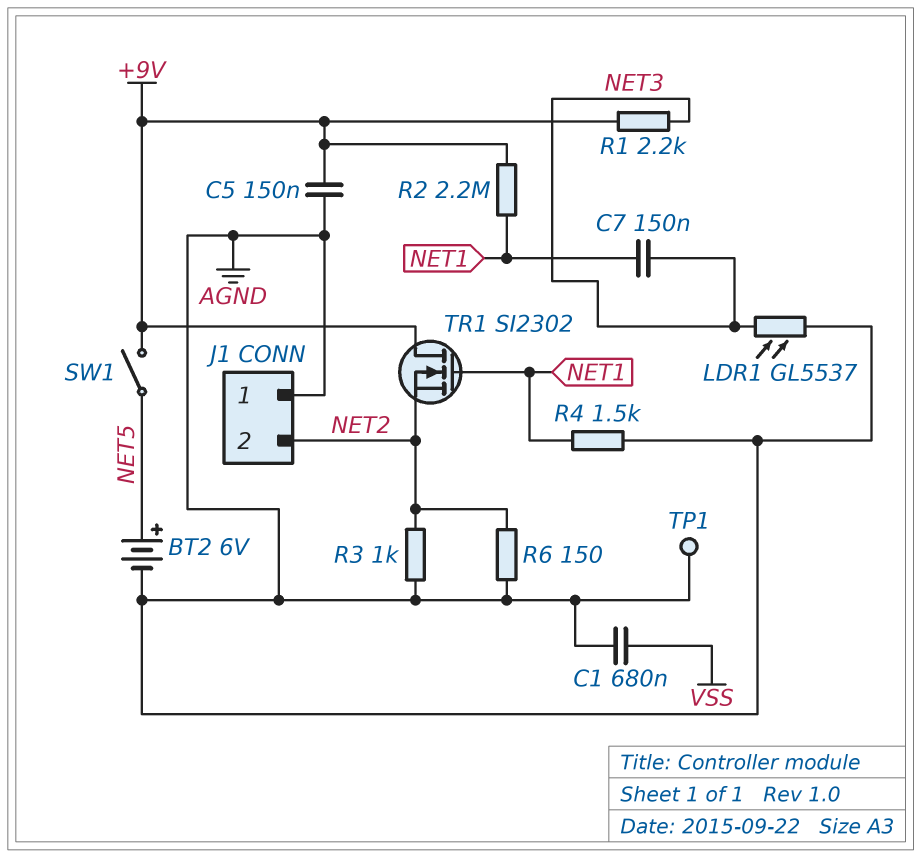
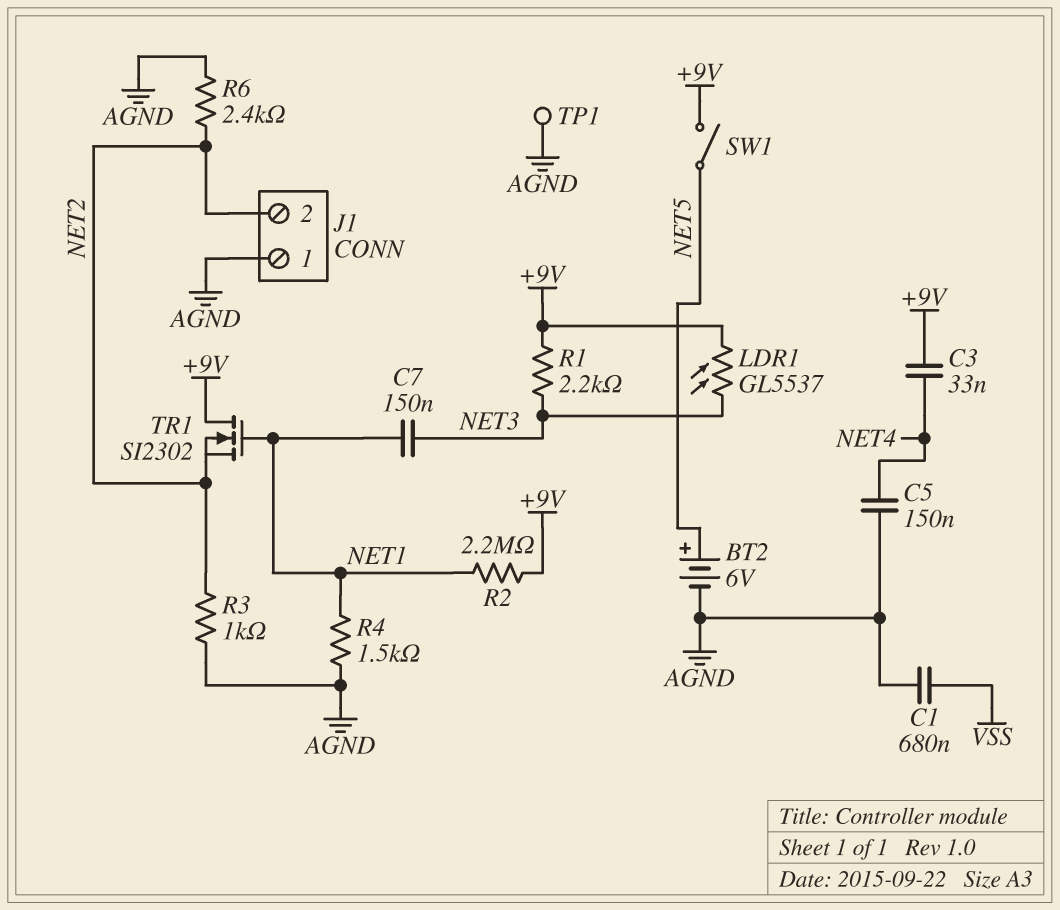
C3: none -> 33nF (+9V, NET4)
C5: 150nF (+9V, AGND) -> 150nF (AGND, NET4)
LDR1: GL5537 (AGND, NET3) -> GL5537 (+9V, NET3)
R6: 150 (AGND, NET2) -> 2.4k (AGND, NET2)

